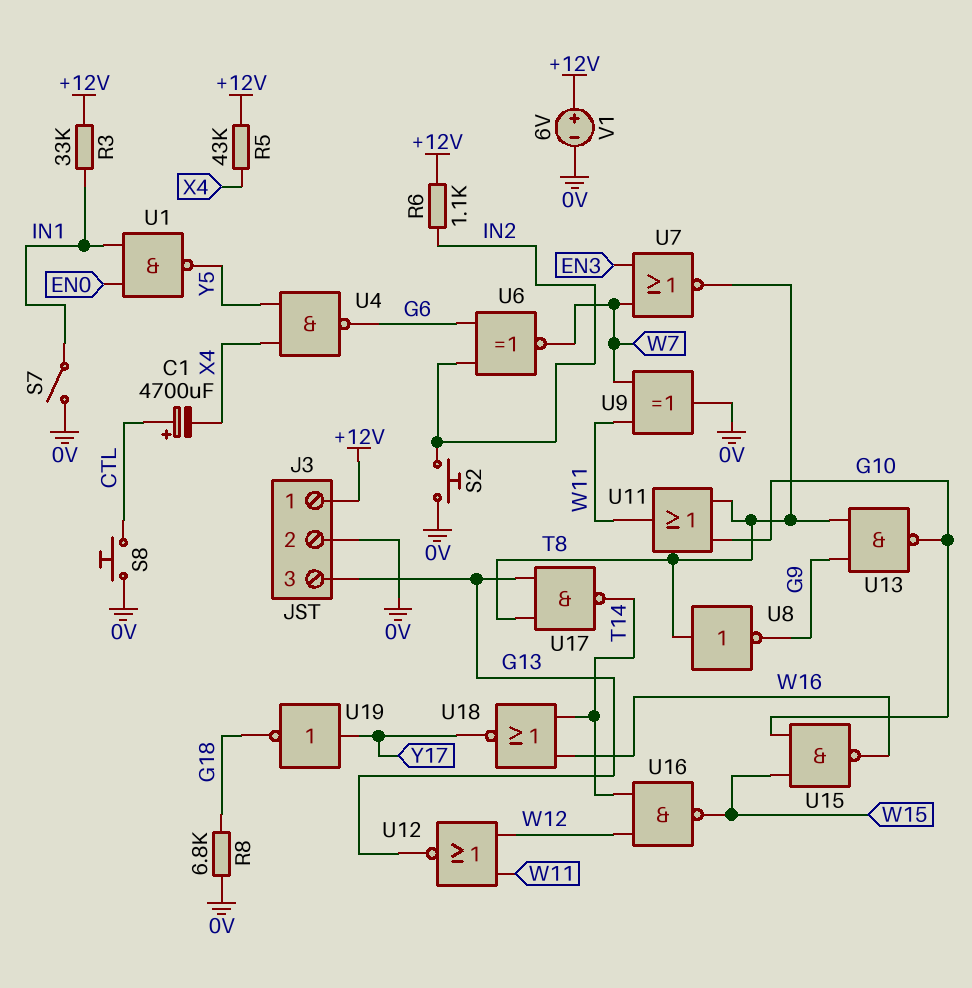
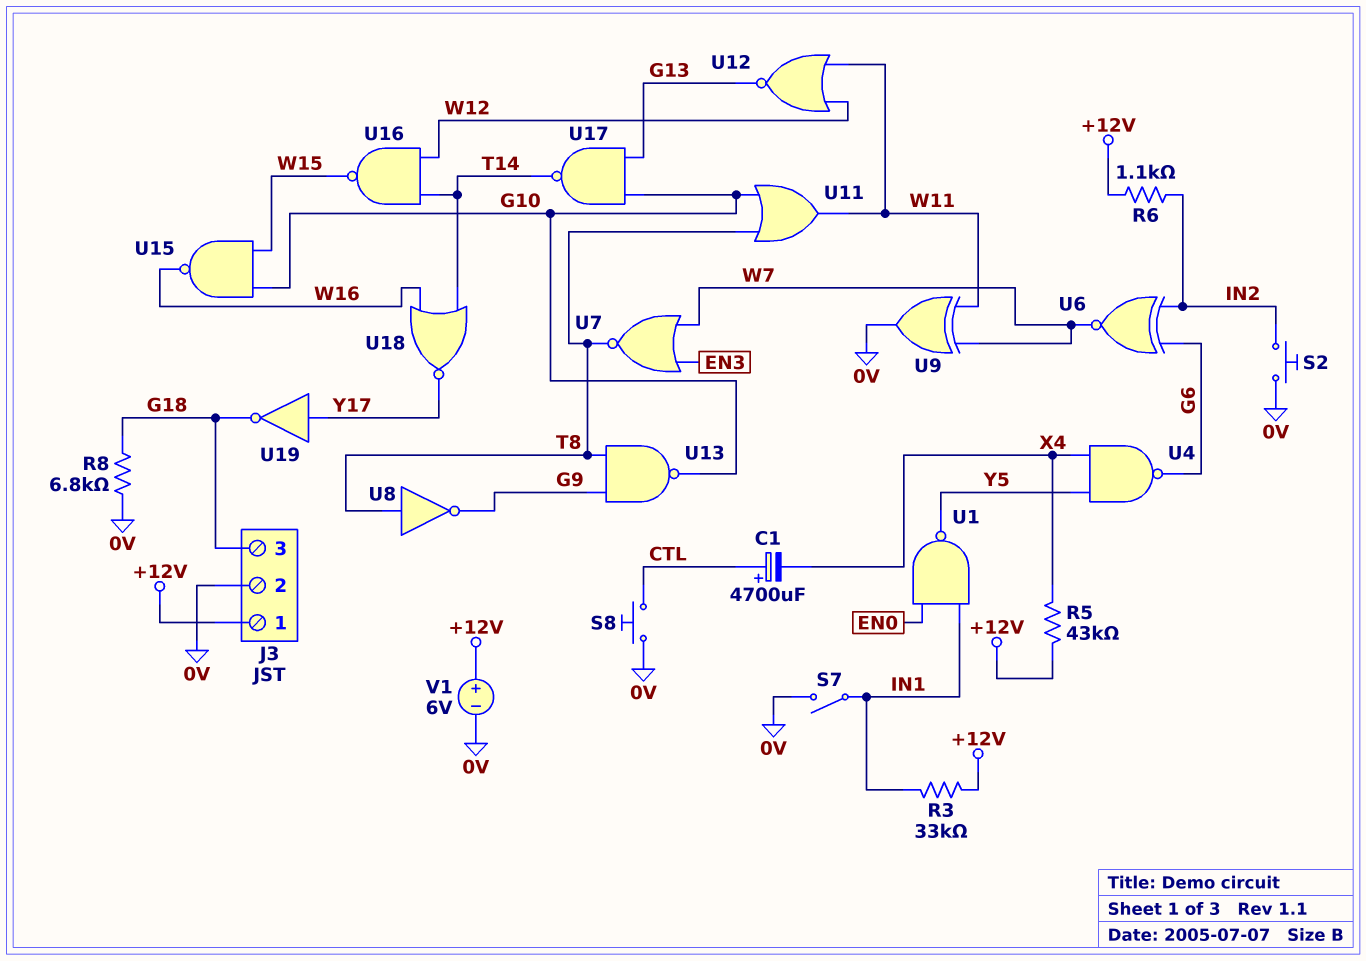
J3 pin 3: G13 -> G18
U17: NAND (in G13, in T8, out T14) -> NAND (in G10, in G13, out T14)

